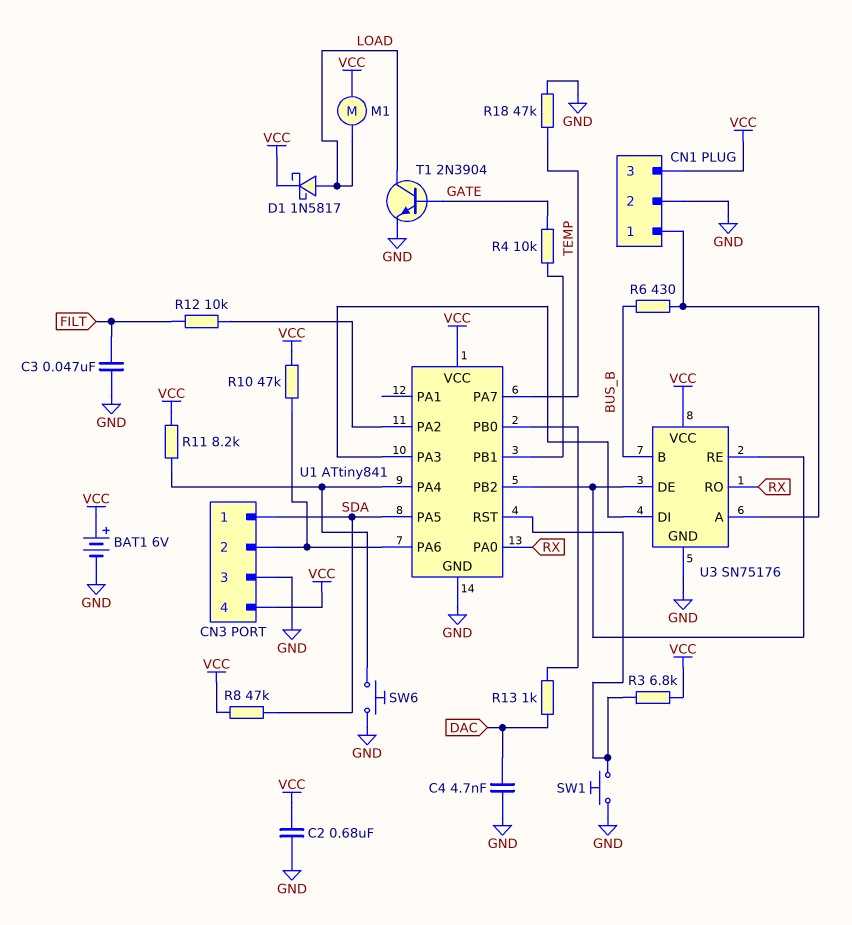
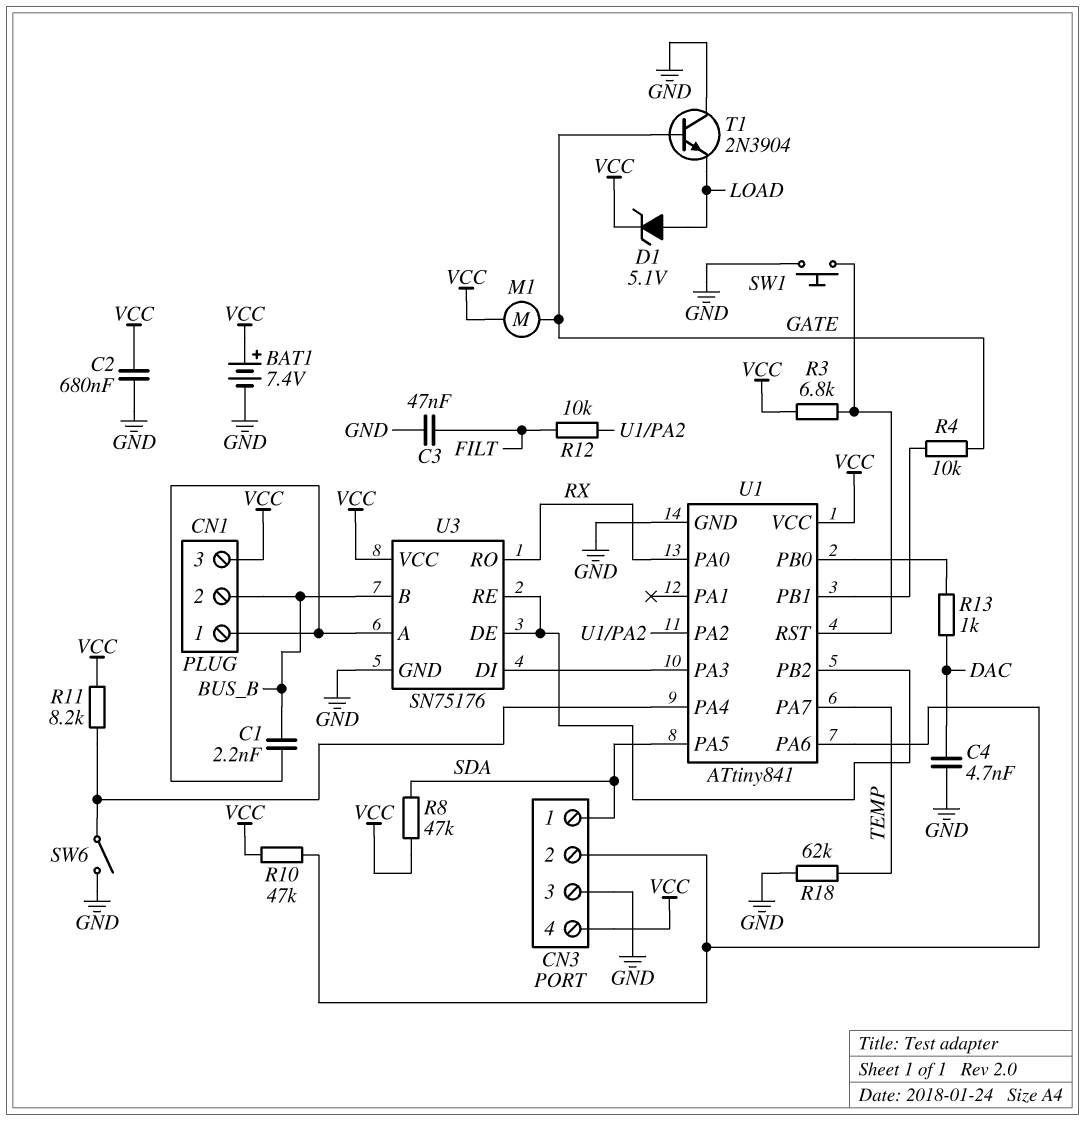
BAT1: 6V (plus VCC, minus GND) -> 7.4V (plus VCC, minus GND)
C1: none -> 2.2nF (BUS_B, CN1/1)
CN1 pin 2: GND -> BUS_B
D1: schottky 1N5817 (A LOAD, K VCC) -> zener 5.1V (A LOAD, K VCC)
M1: motor (LOAD, VCC) -> motor (GATE, VCC)
R6: 430 (BUS_B, CN1/1) -> none
R18: 47k (GND, TEMP) -> 62k (GND, TEMP)
SW6: button (GND, U1/PA4) -> switch (GND, U1/PA4)
T1: NPN 2N3904 (B GATE, C LOAD, E GND) -> NPN 2N3904 (B GATE, C GND, E LOAD)

